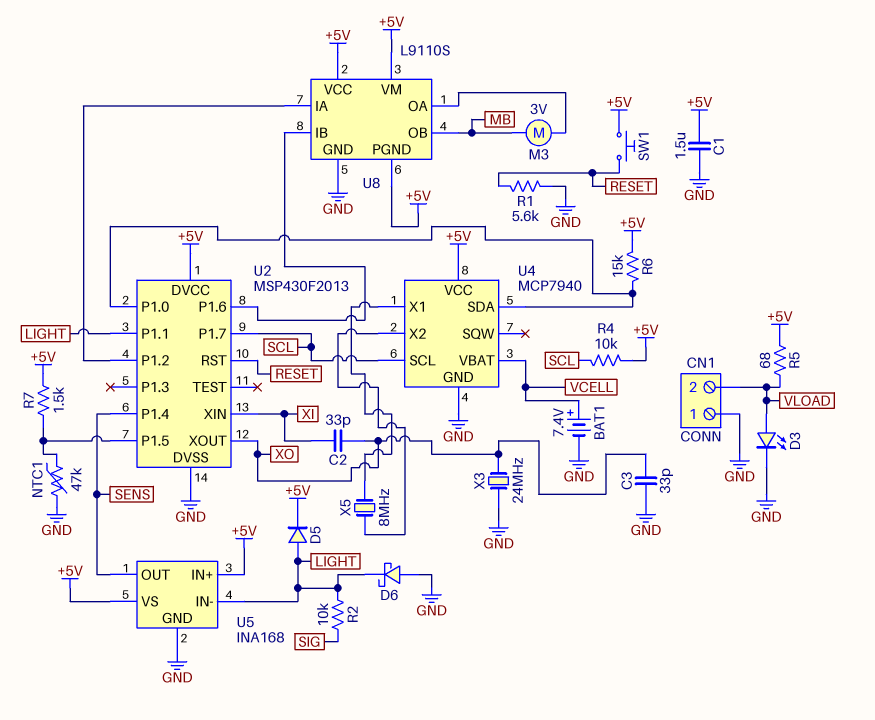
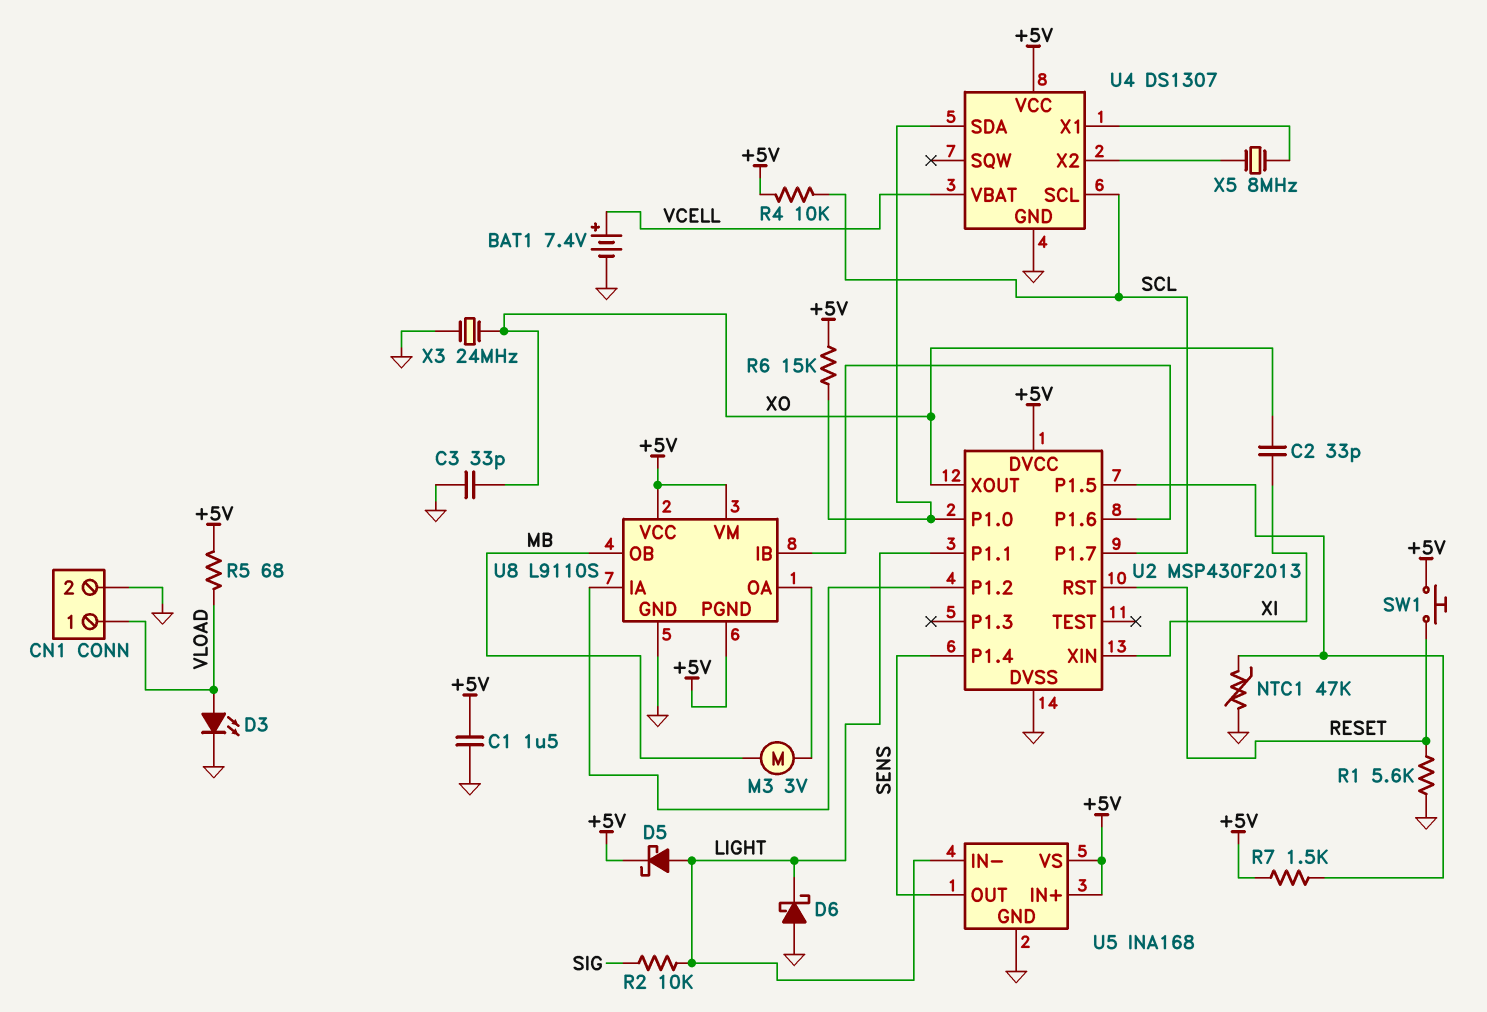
CN1 pin 1: GND -> VLOAD
CN1 pin 2: VLOAD -> GND
D5: diode (A LIGHT, K +5V) -> schottky (A LIGHT, K +5V)
U4: MCP7940 -> DS1307

